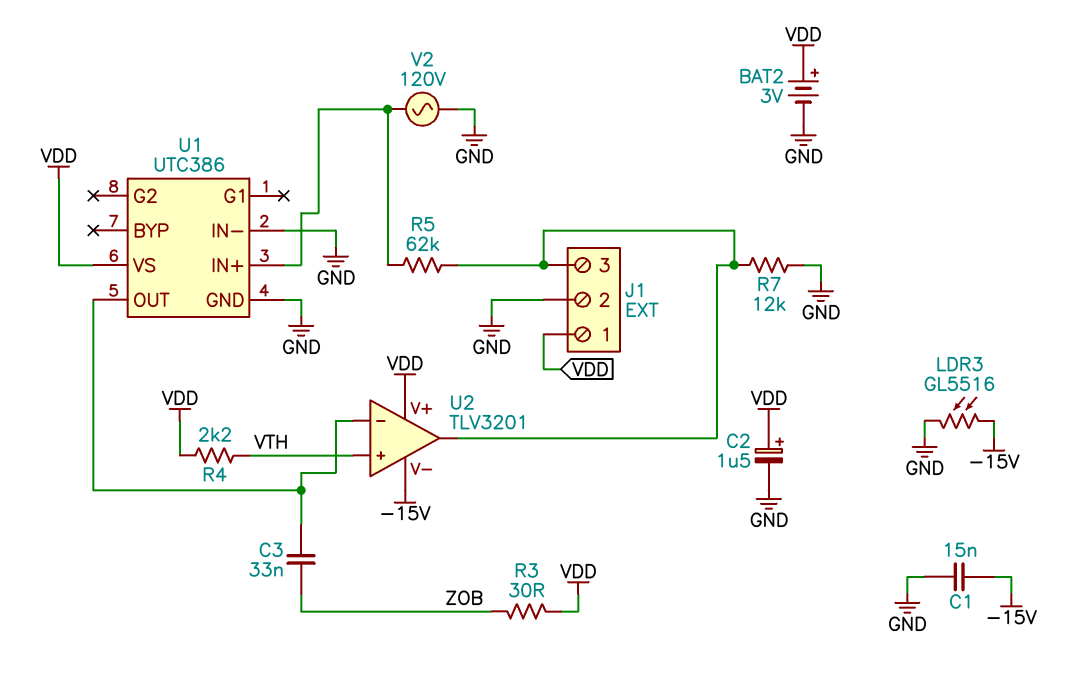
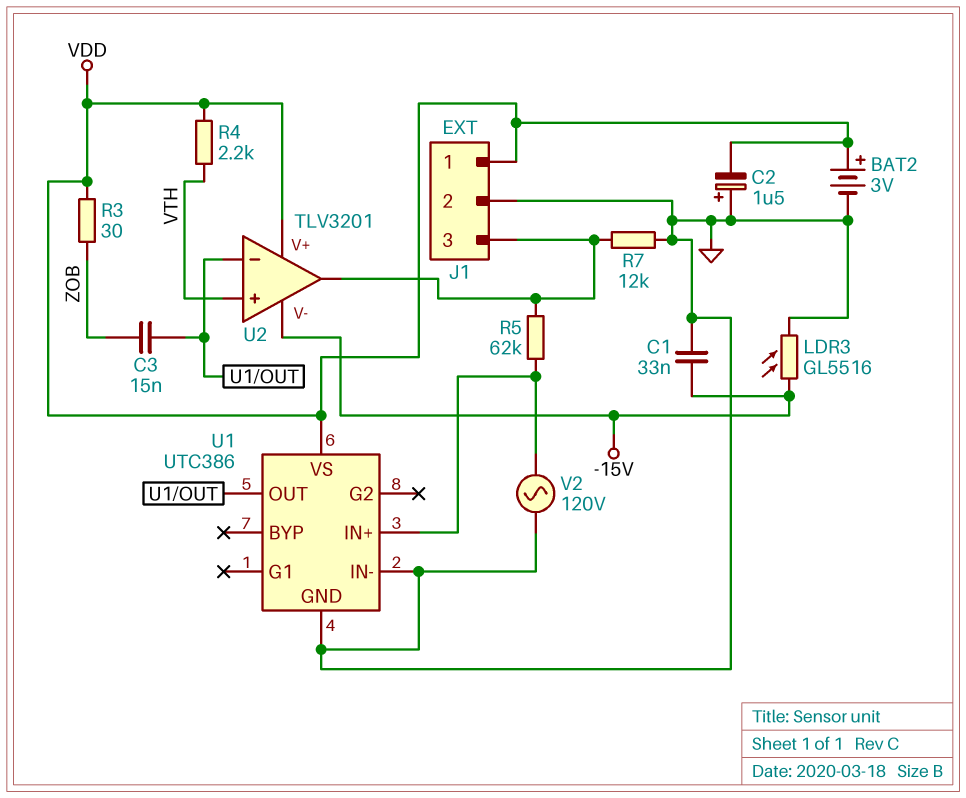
C1: 15nF (-15V, GND) -> 33nF (-15V, GND)
C2: 1.5uF (plus VDD, minus GND) -> 1.5uF (plus GND, minus VDD)
C3: 33nF (U1/OUT, ZOB) -> 15nF (U1/OUT, ZOB)

